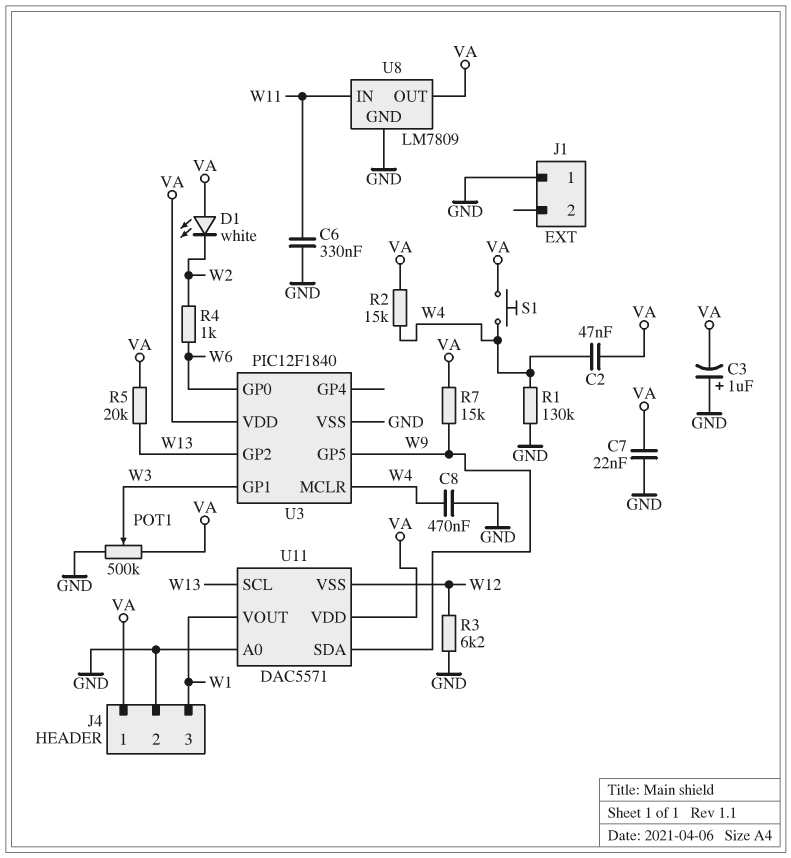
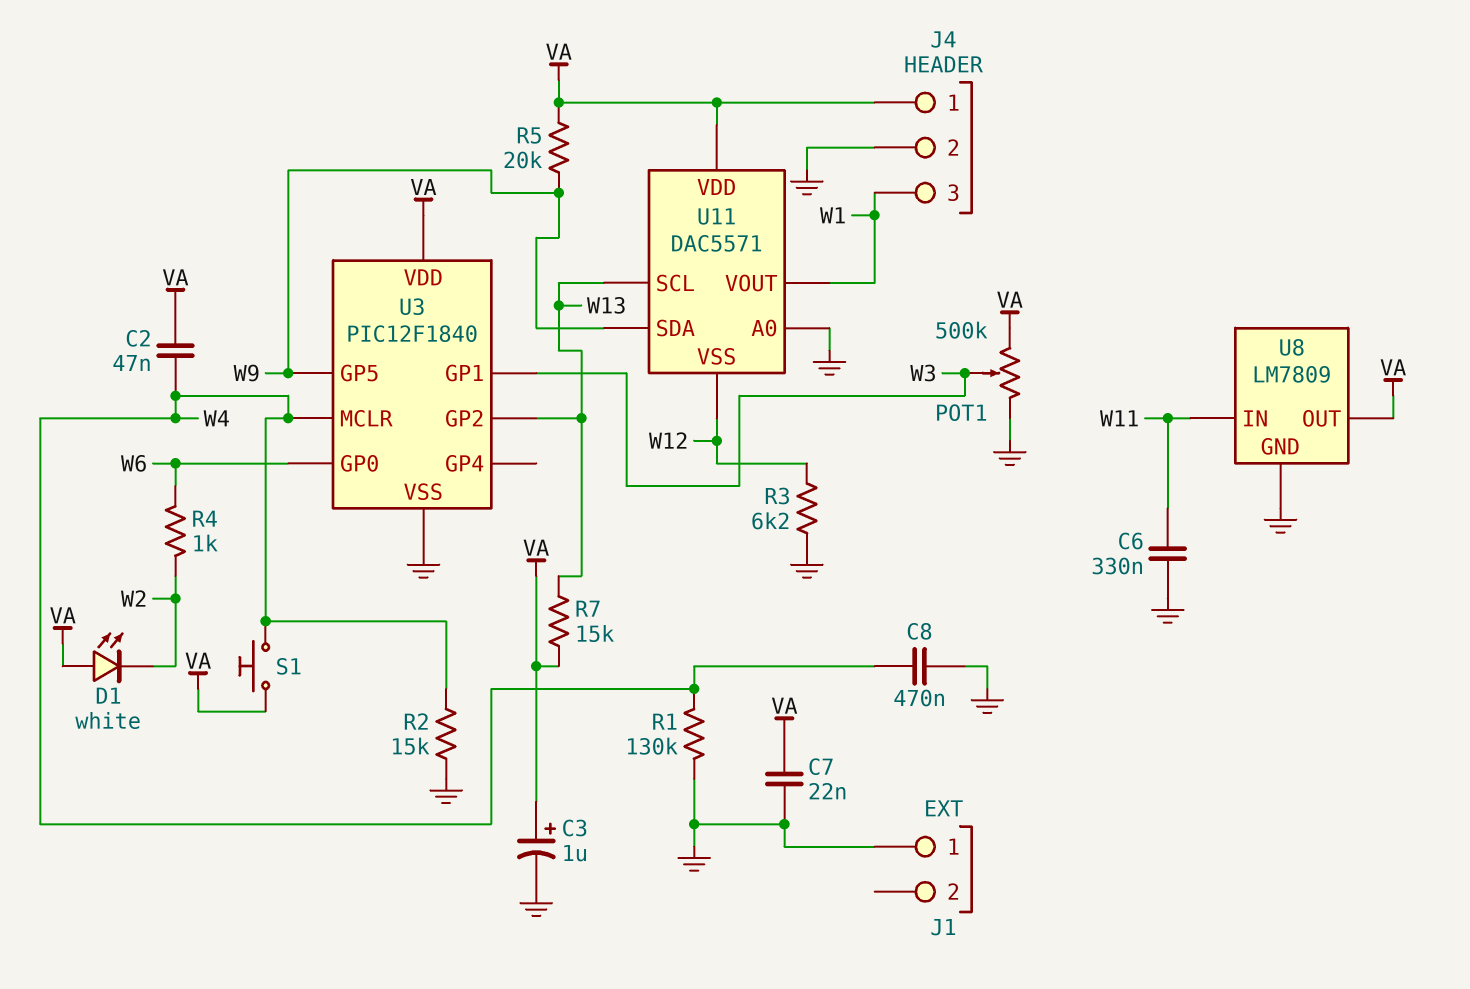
C3: 1uF (plus GND, minus VA) -> 1uF (plus VA, minus GND)
R2: 15k (VA, W4) -> 15k (GND, W4)
R5: 20k (VA, W13) -> 20k (VA, W9)
R7: 15k (VA, W9) -> 15k (VA, W13)

